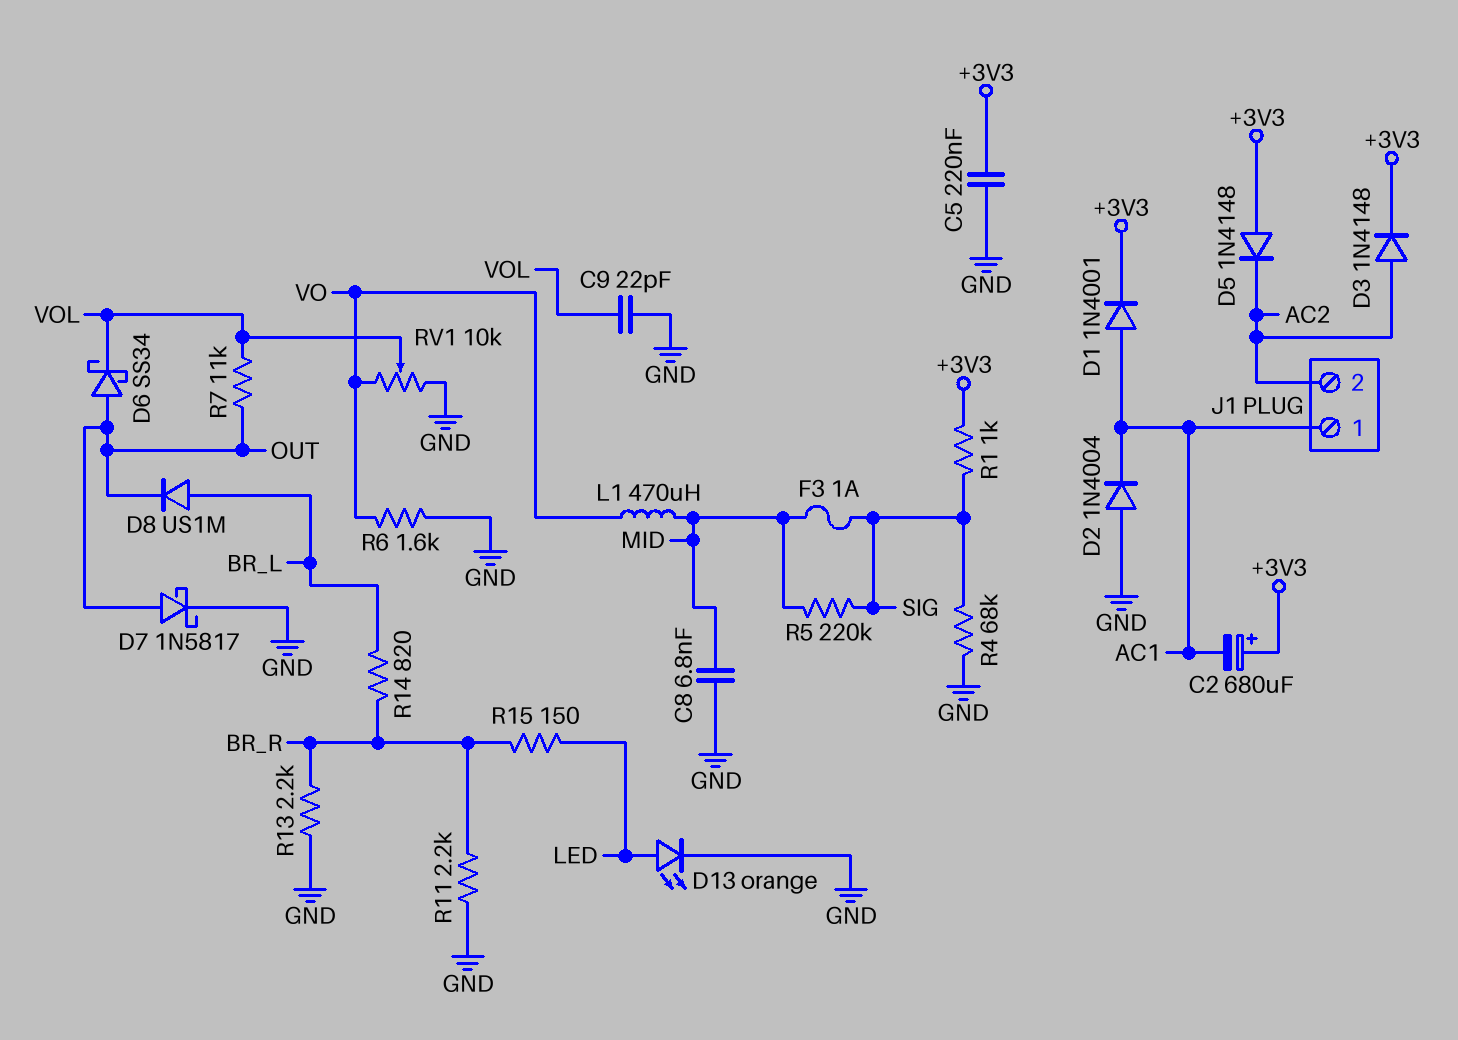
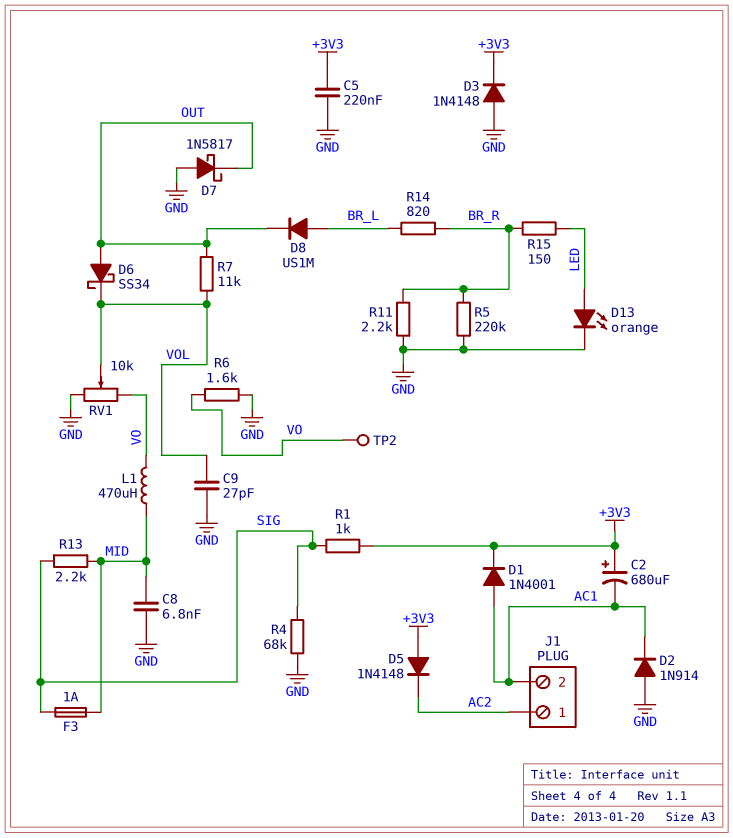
C9: 22pF (GND, VOL) -> 27pF (GND, VOL)
D2: diode 1N4004 (A GND, K AC1) -> diode 1N914 (A GND, K AC1)
D3: diode 1N4148 (A AC2, K +3V3) -> diode 1N4148 (A GND, K +3V3)
D7: schottky 1N5817 (A OUT, K GND) -> schottky 1N5817 (A GND, K OUT)
J1 pin 1: AC1 -> AC2
J1 pin 2: AC2 -> AC1
R5: 220k (MID, SIG) -> 220k (BR_R, GND)
R13: 2.2k (BR_R, GND) -> 2.2k (MID, SIG)
TP2: none -> test point (VO)

